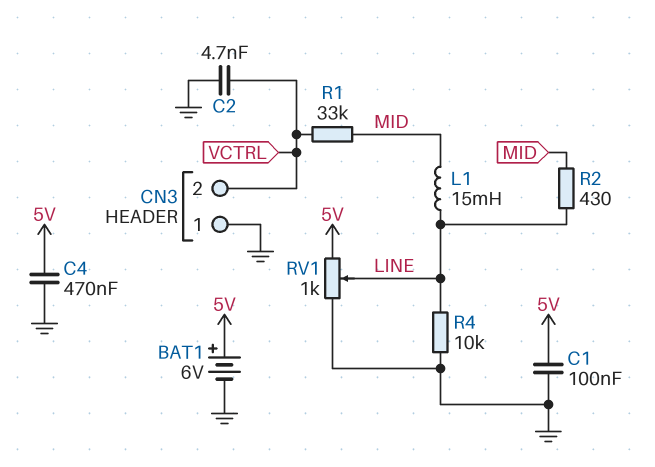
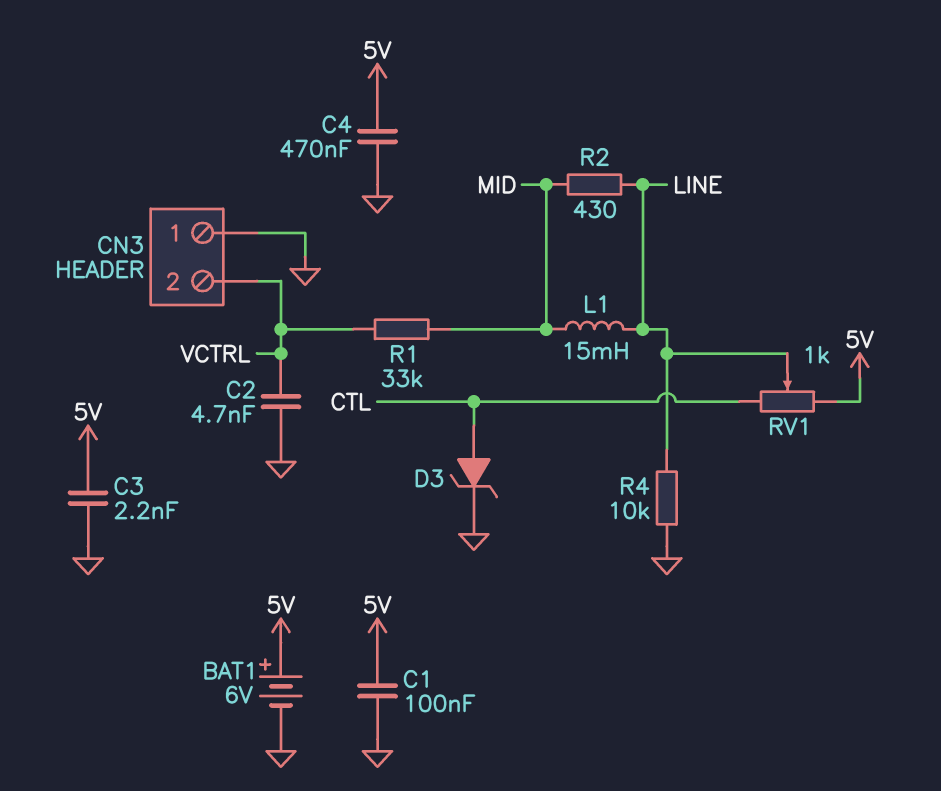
C3: none -> 2.2nF (5V, GND)
D3: none -> zener (A CTL, K GND)
RV1: 1k (5V, GND, wiper LINE) -> 1k (5V, CTL, wiper LINE)

